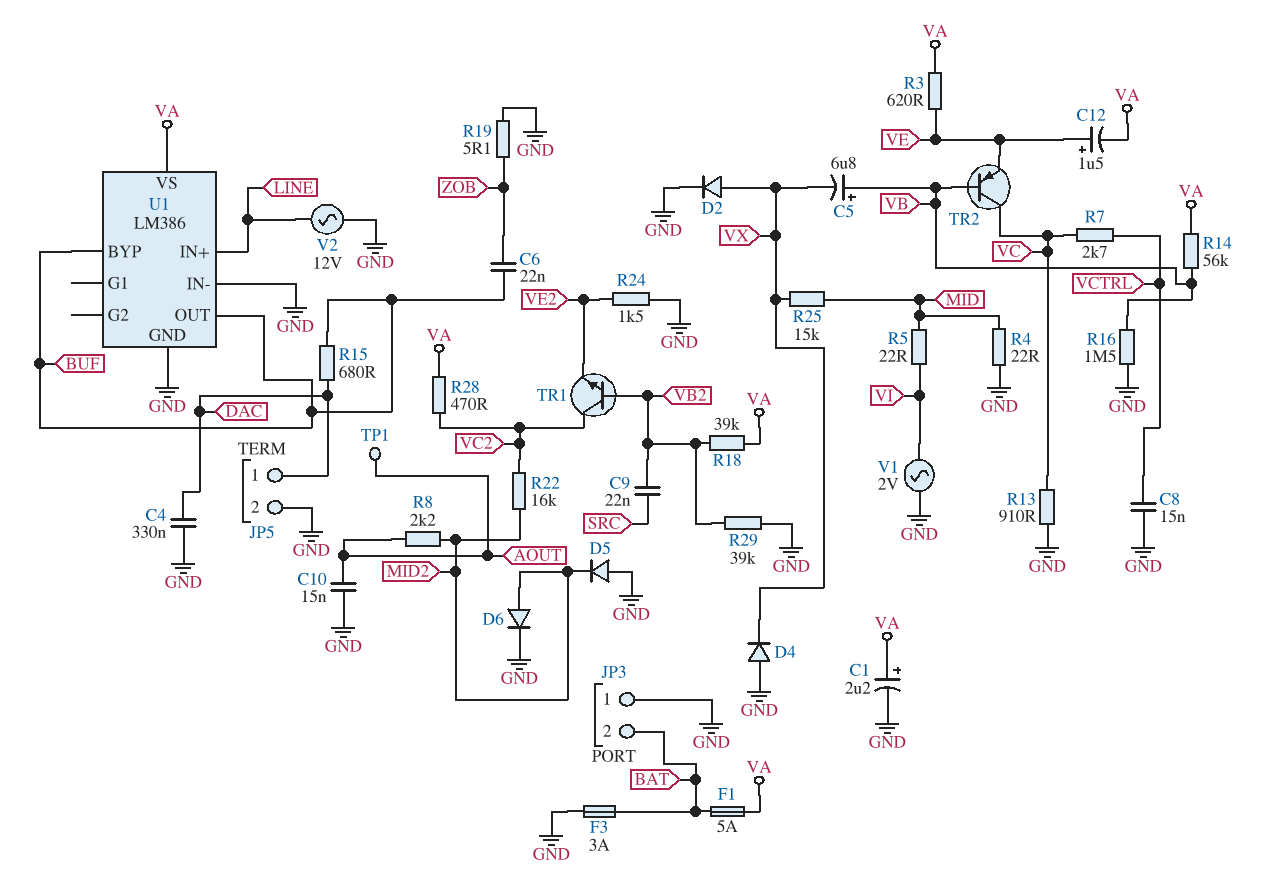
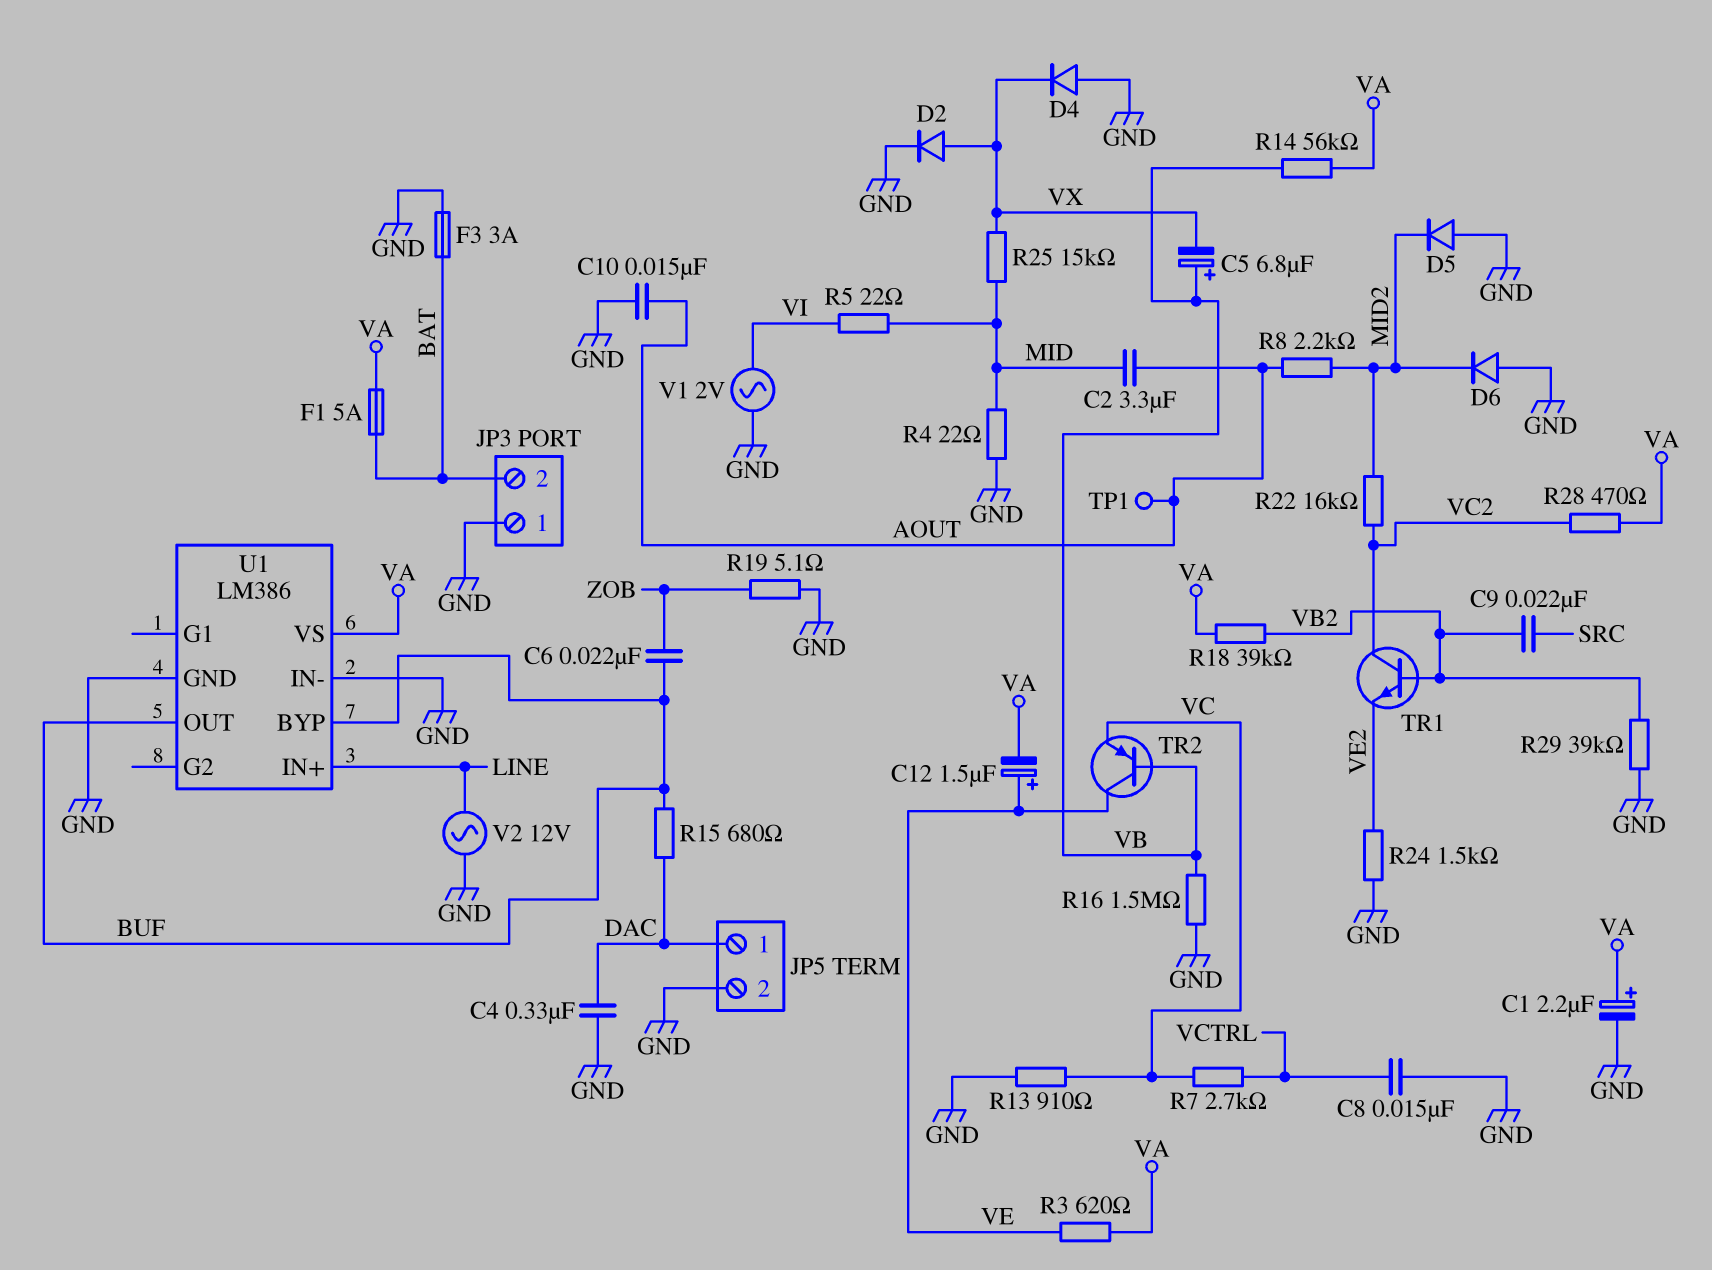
C2: none -> 3.3uF (AOUT, MID)
D6: diode (A MID2, K GND) -> diode (A GND, K MID2)
TR2: PNP (B VB, C VC, E VE) -> PNP (B VB, C VE, E VC)

